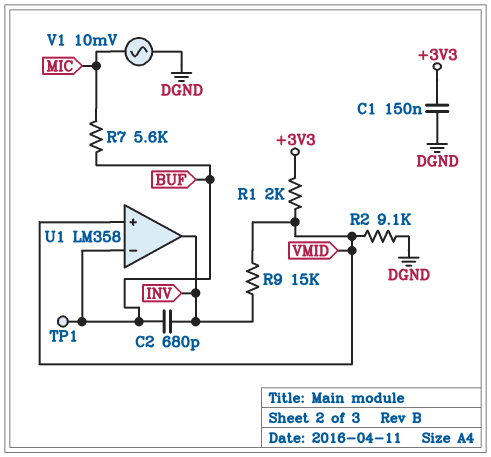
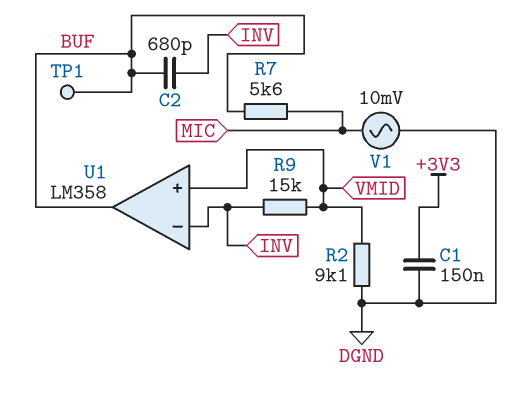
R1: 2k (+3V3, VMID) -> none
U1 pin in-: BUF -> INV
U1 pin out: INV -> BUF

